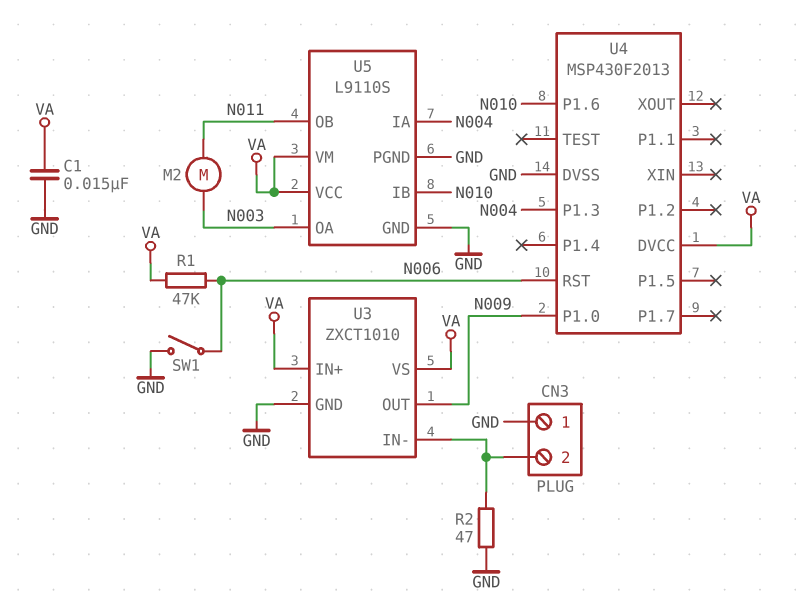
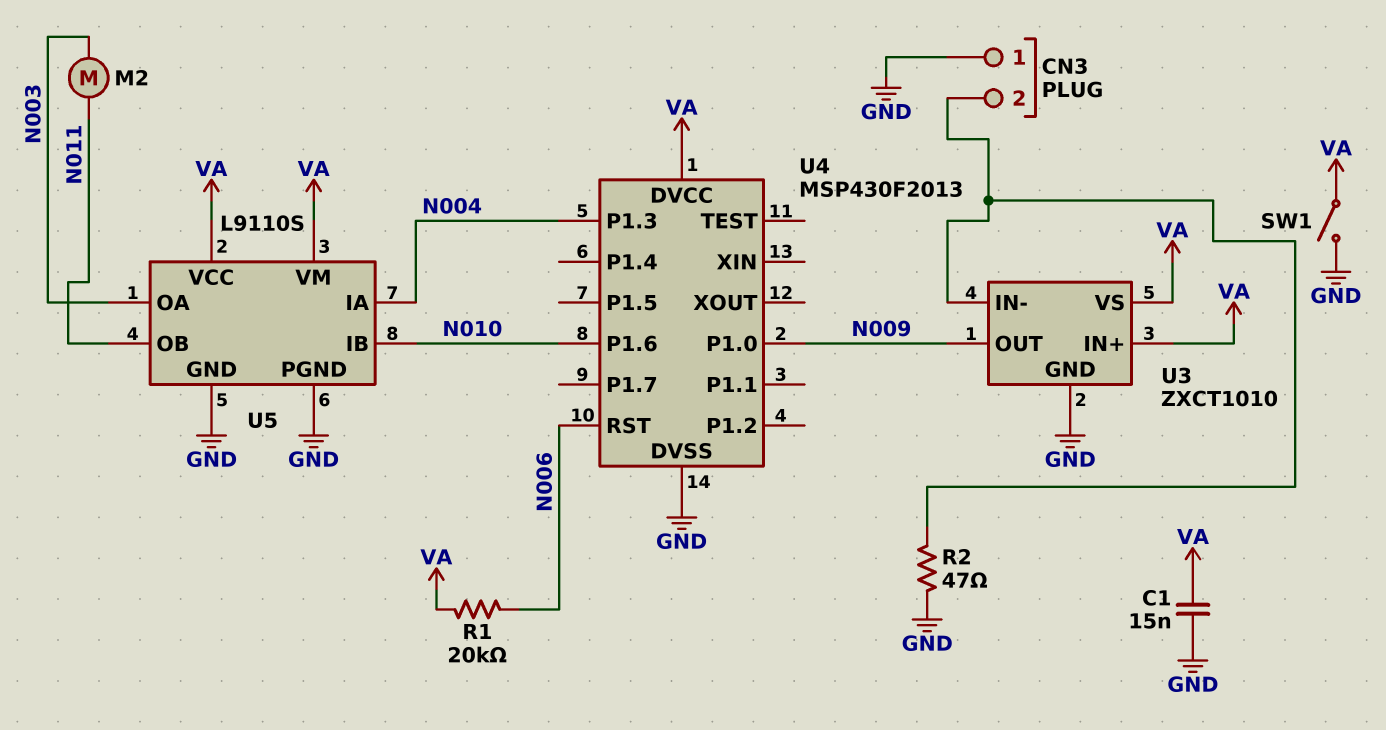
R1: 47k (N006, VA) -> 20k (N006, VA)
SW1: switch (GND, N006) -> switch (GND, VA)

